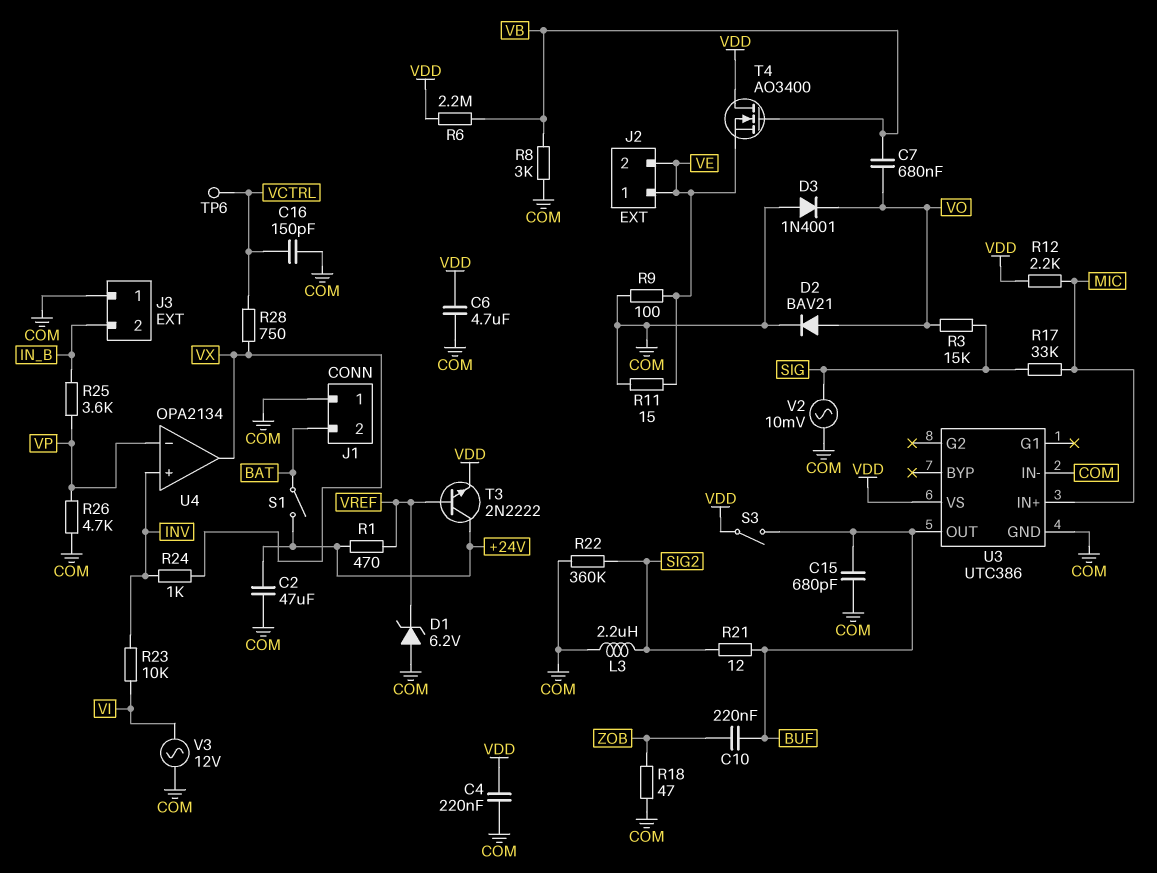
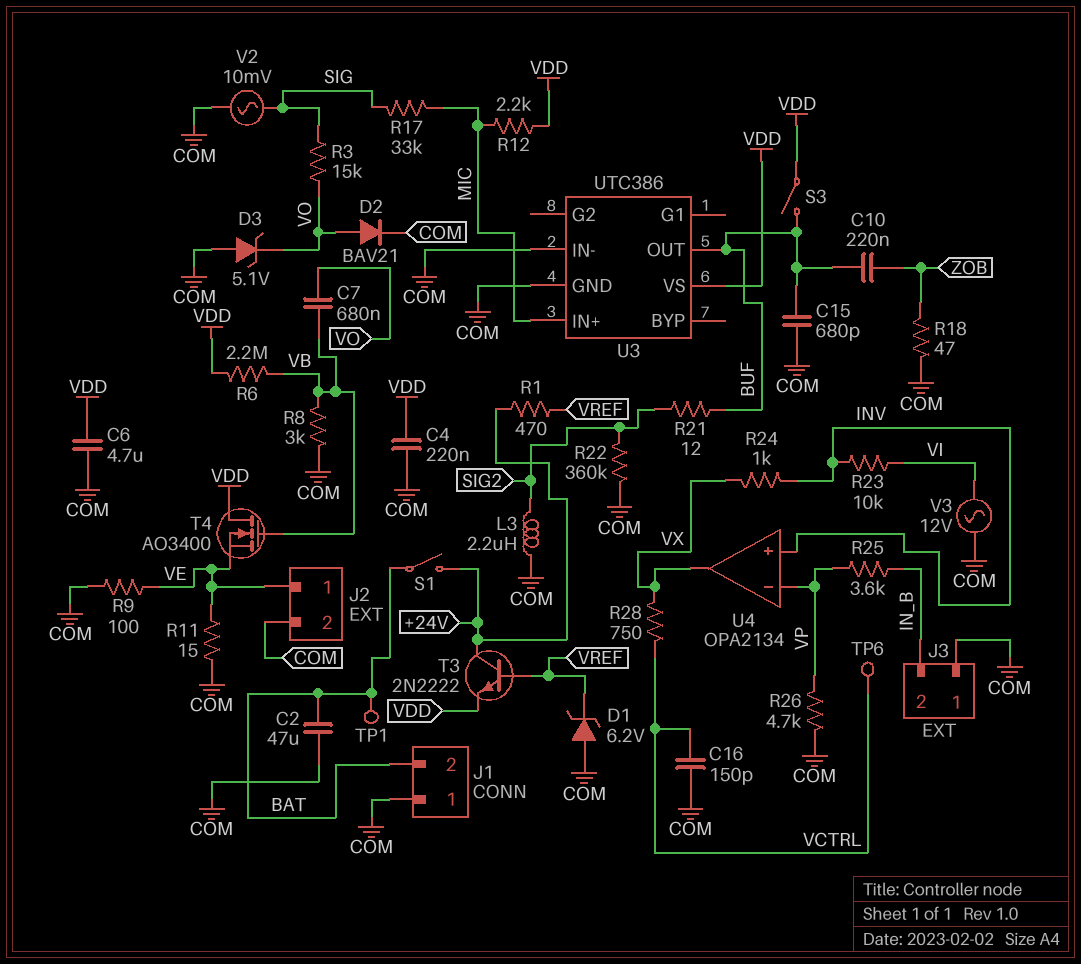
C2: 47uF (+24V, COM) -> 47uF (BAT, COM)
D3: diode 1N4001 (A COM, K VO) -> zener 5.1V (A COM, K VO)
J2 pin 2: VE -> COM
TP1: none -> test point (BAT)

